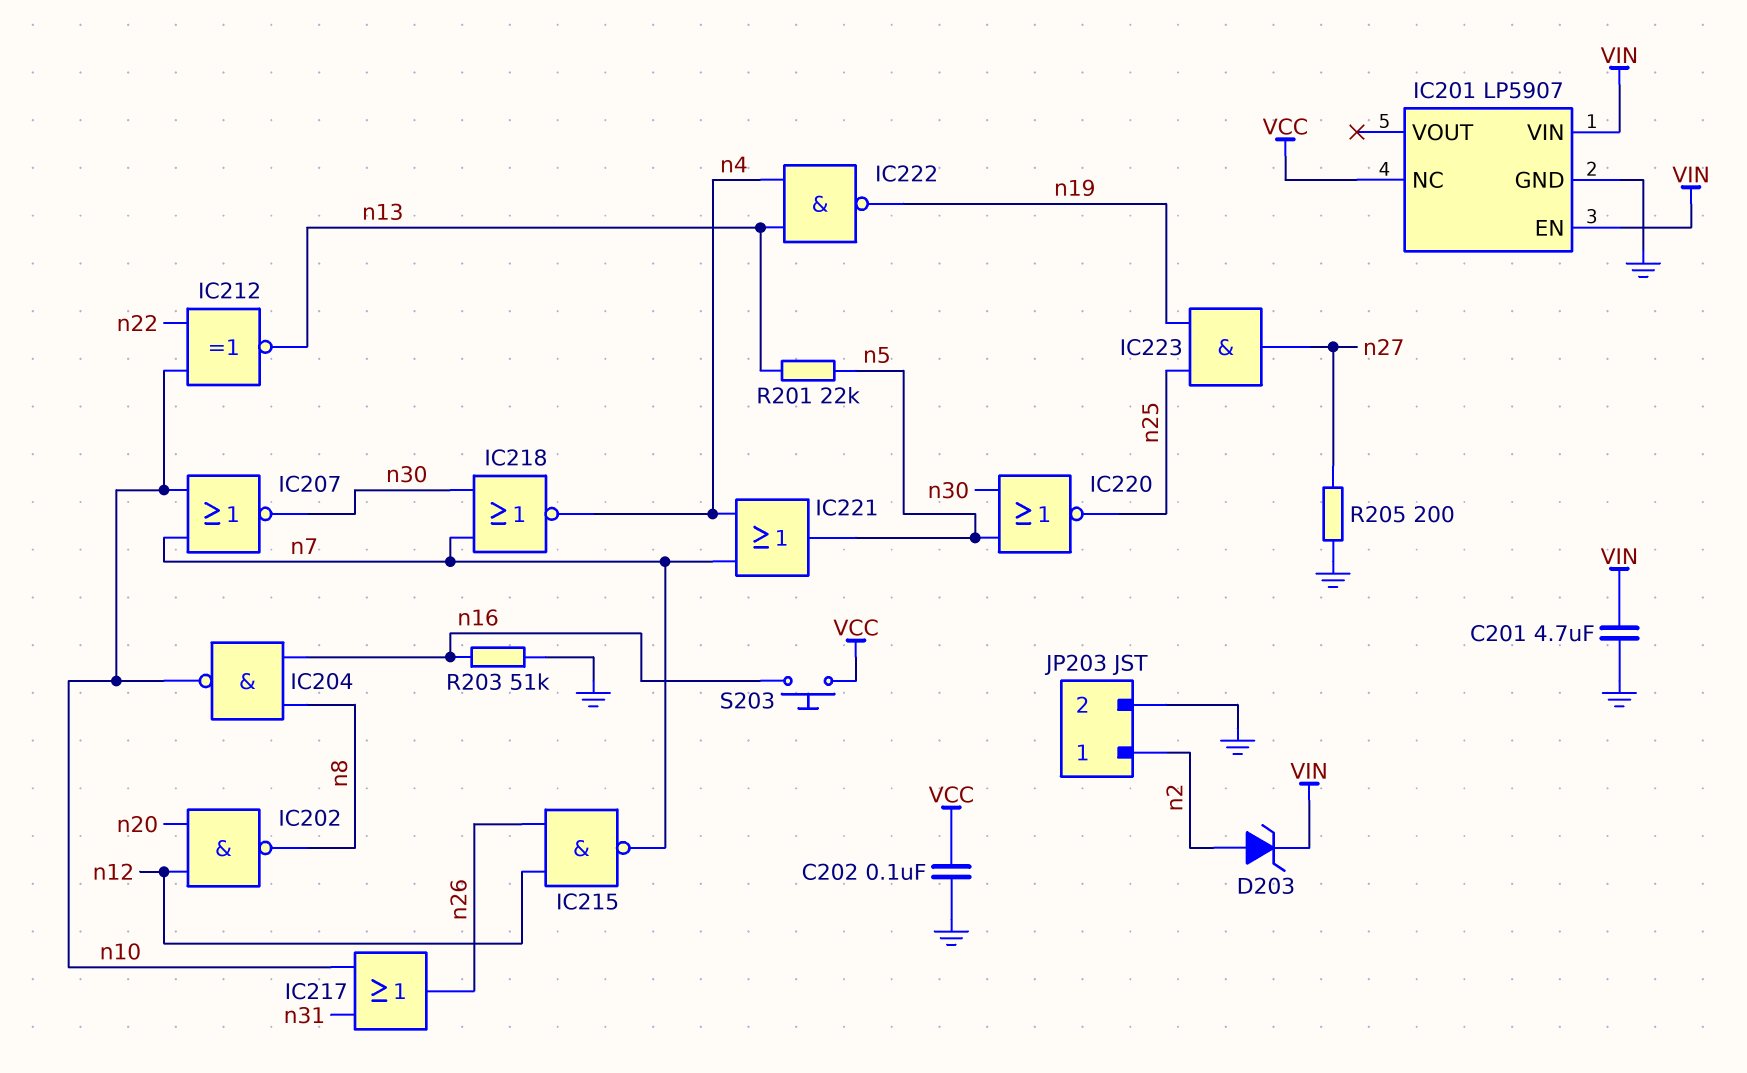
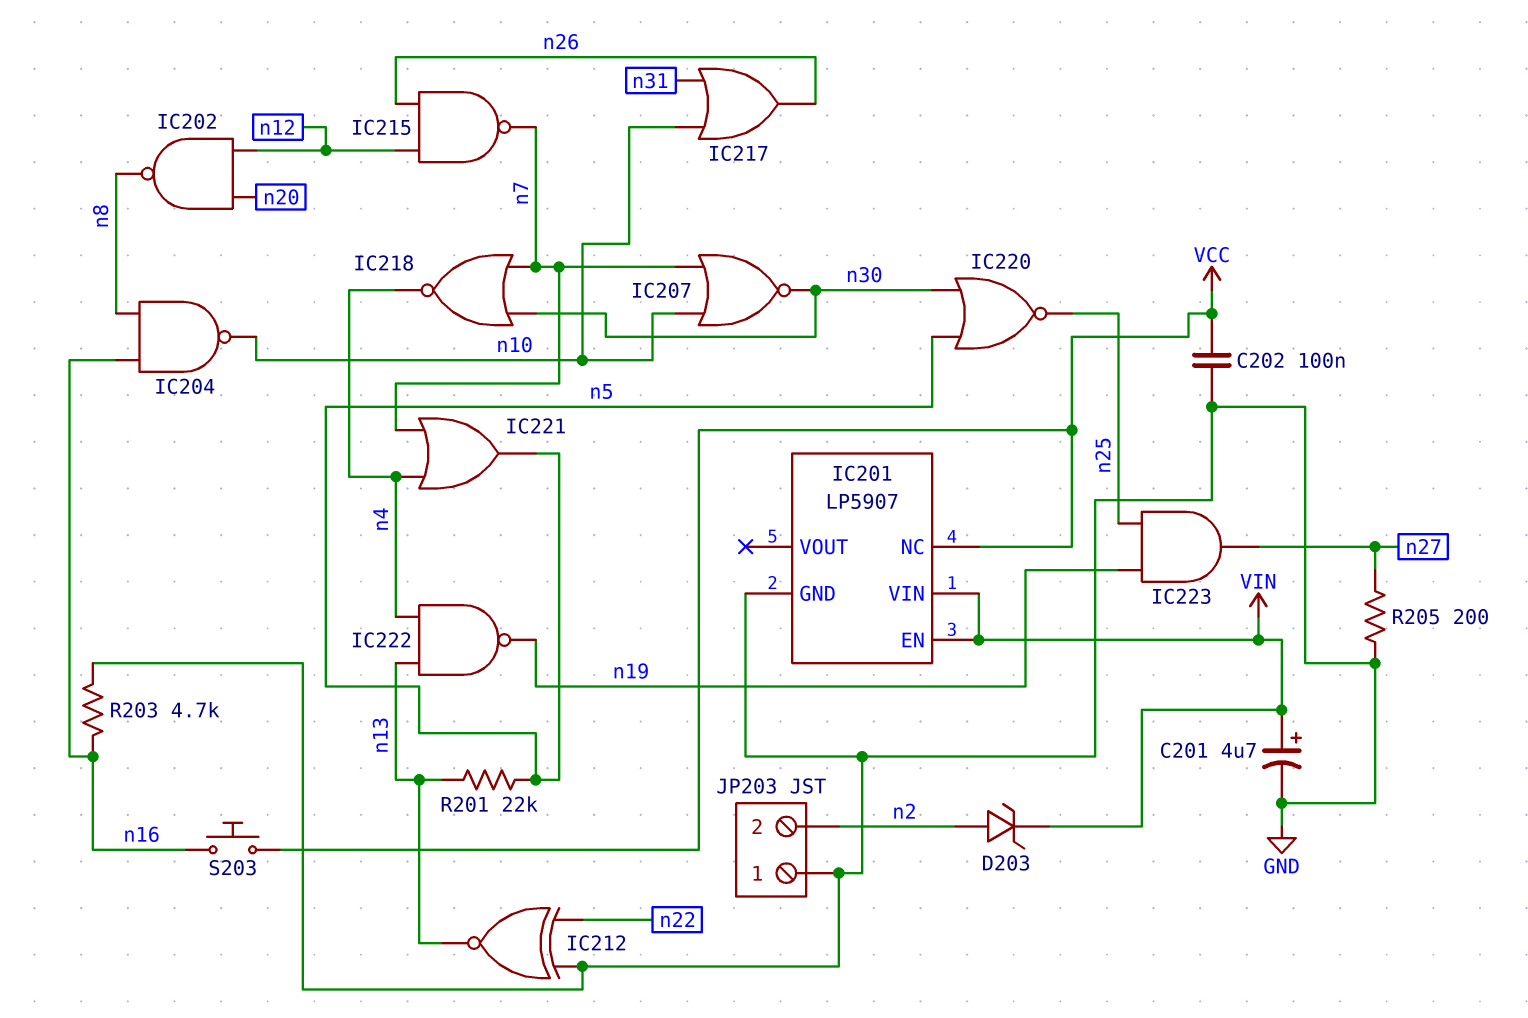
C201: 4.7uF (GND, VIN) -> 4.7uF (plus VIN, minus GND)
IC212: XNOR (in n10, in n22, out n13) -> XNOR (in GND, in n22, out n13)
JP203 pin 1: n2 -> GND
JP203 pin 2: GND -> n2
R203: 51k (GND, n16) -> 4.7k (GND, n16)

